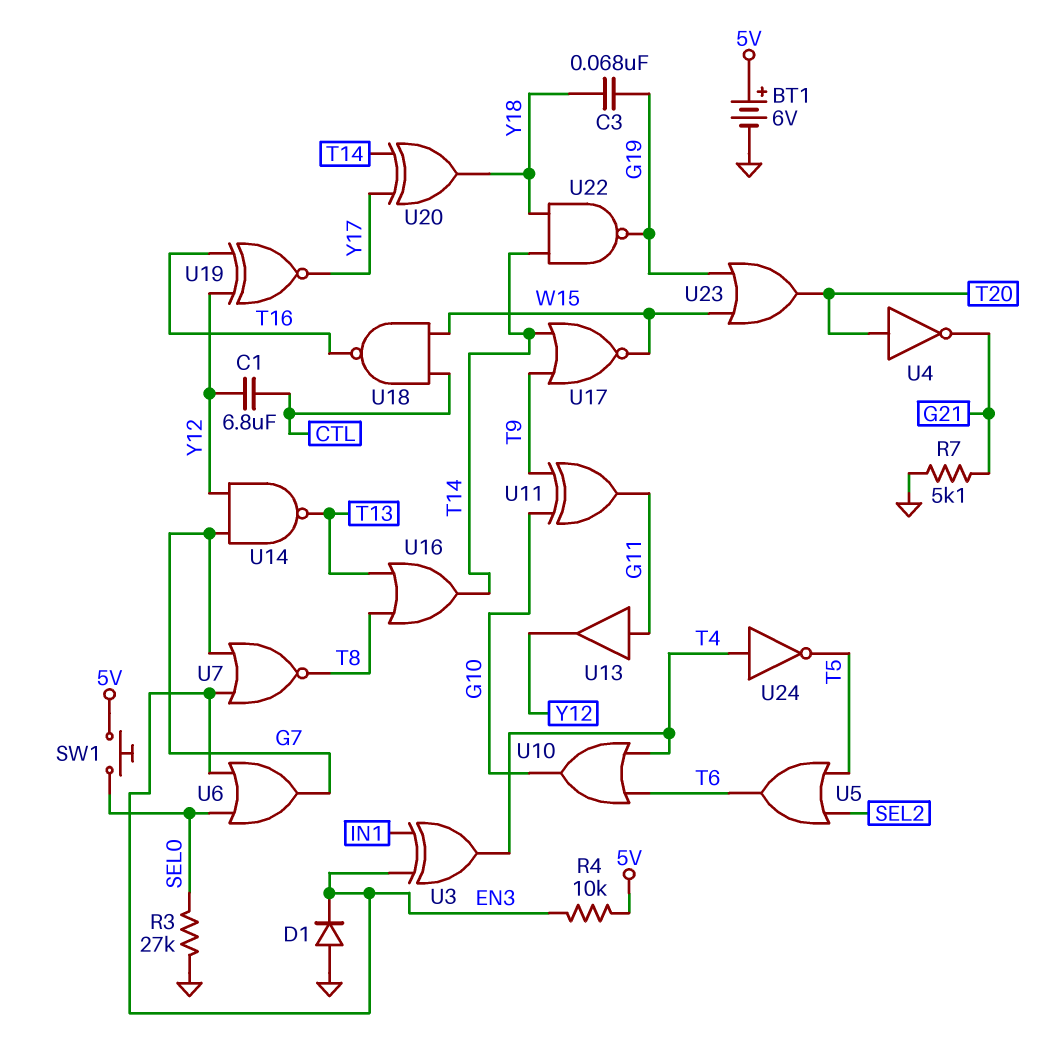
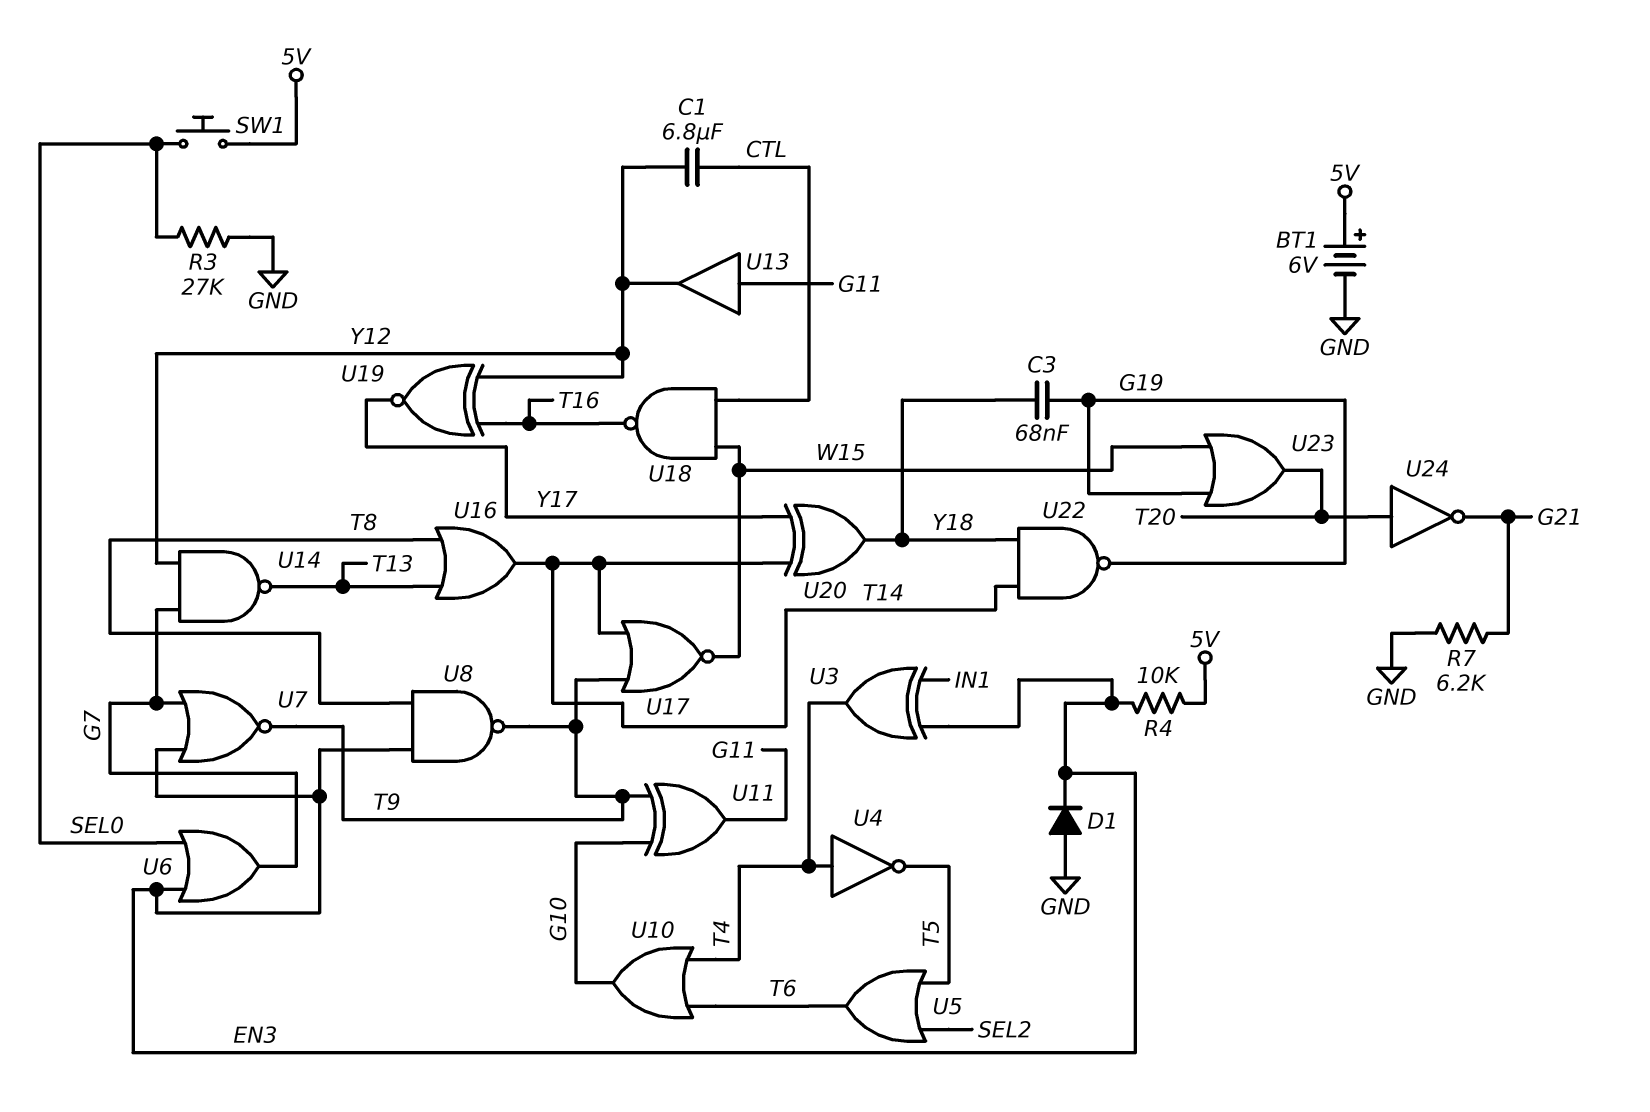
R7: 5.1k (G21, GND) -> 6.2k (G21, GND)
U4: NOT (in T20, out G21) -> NOT (in T4, out T5)
U7: NOR (in EN3, in G7, out T8) -> NOR (in EN3, in G7, out T9)
U8: none -> NAND (in EN3, in T8, out T9)
U24: NOT (in T4, out T5) -> NOT (in T20, out G21)

